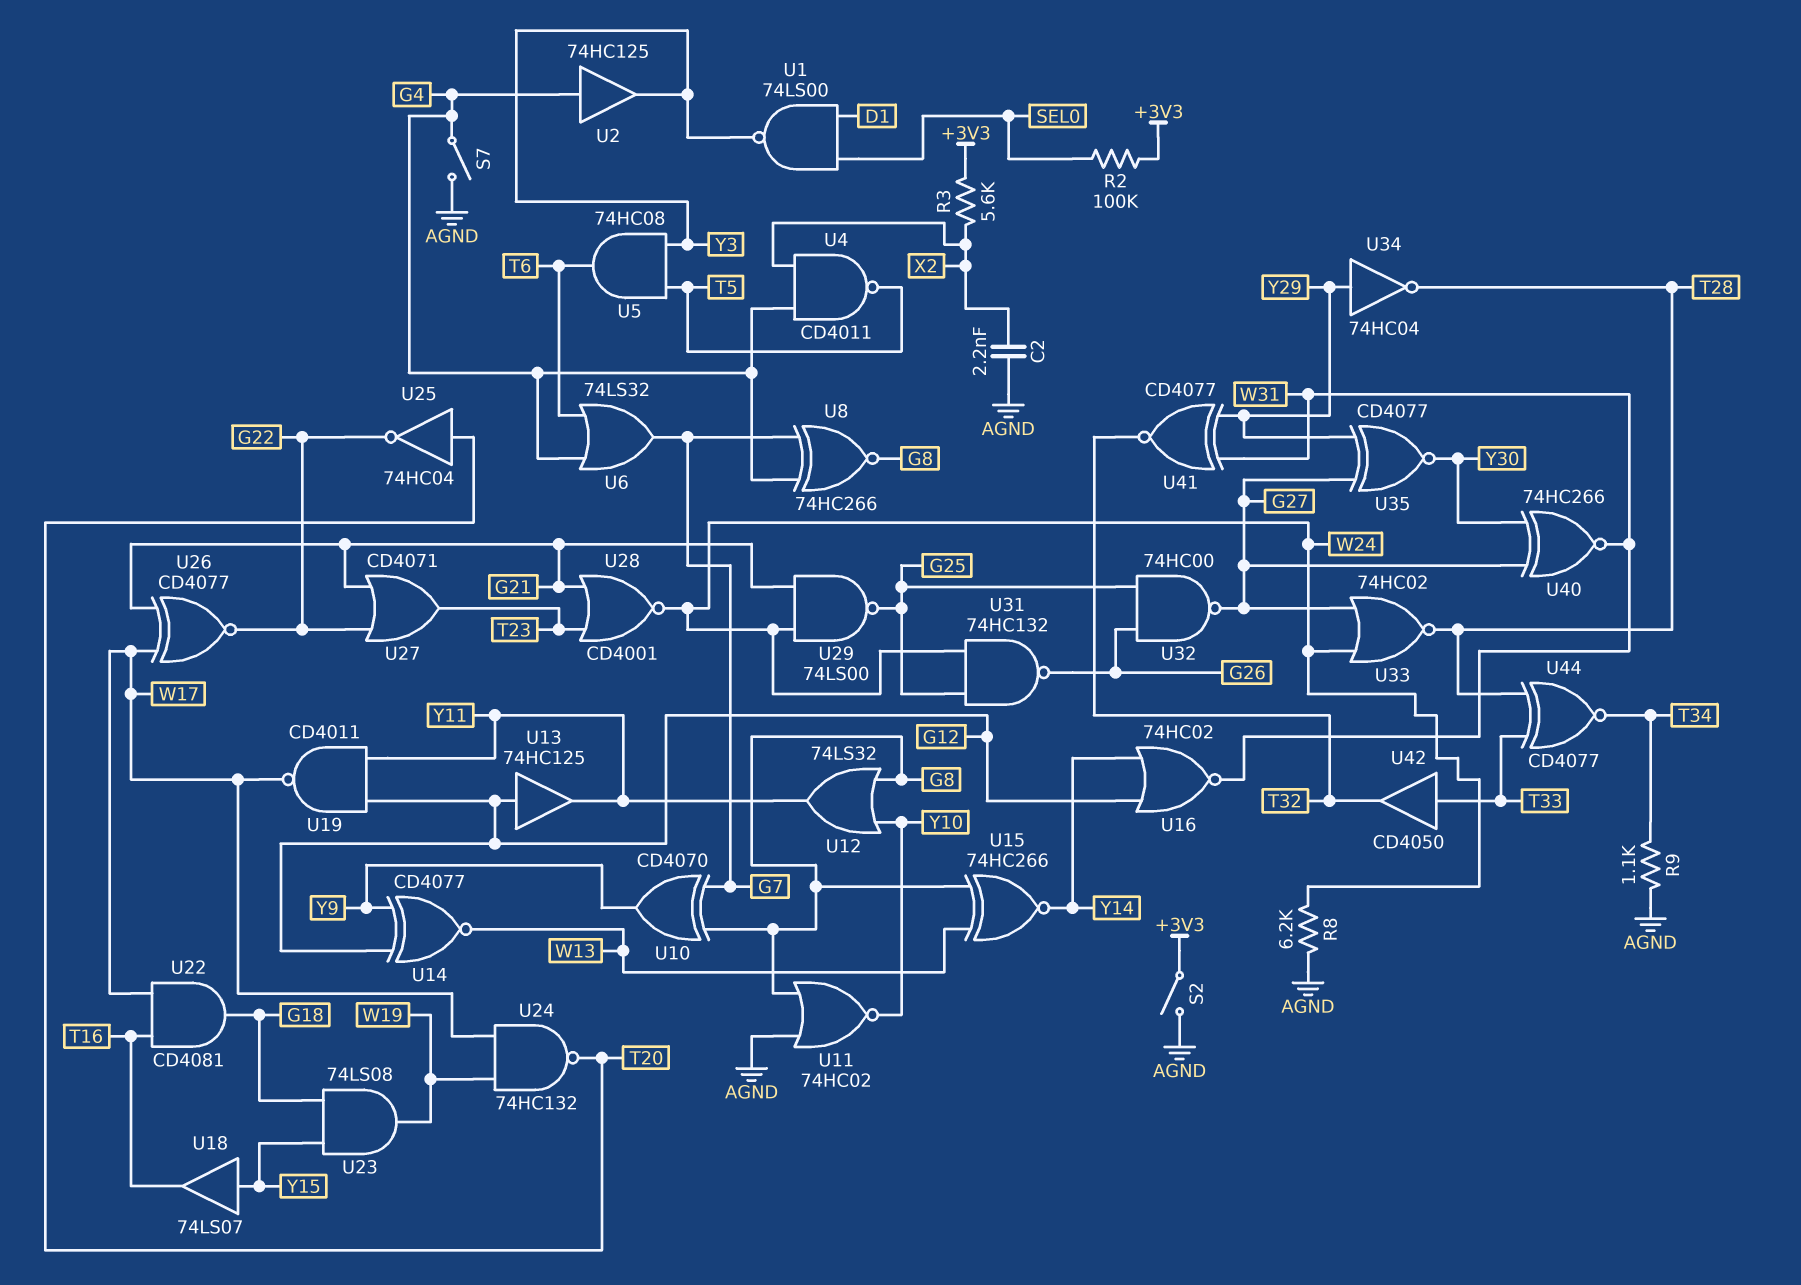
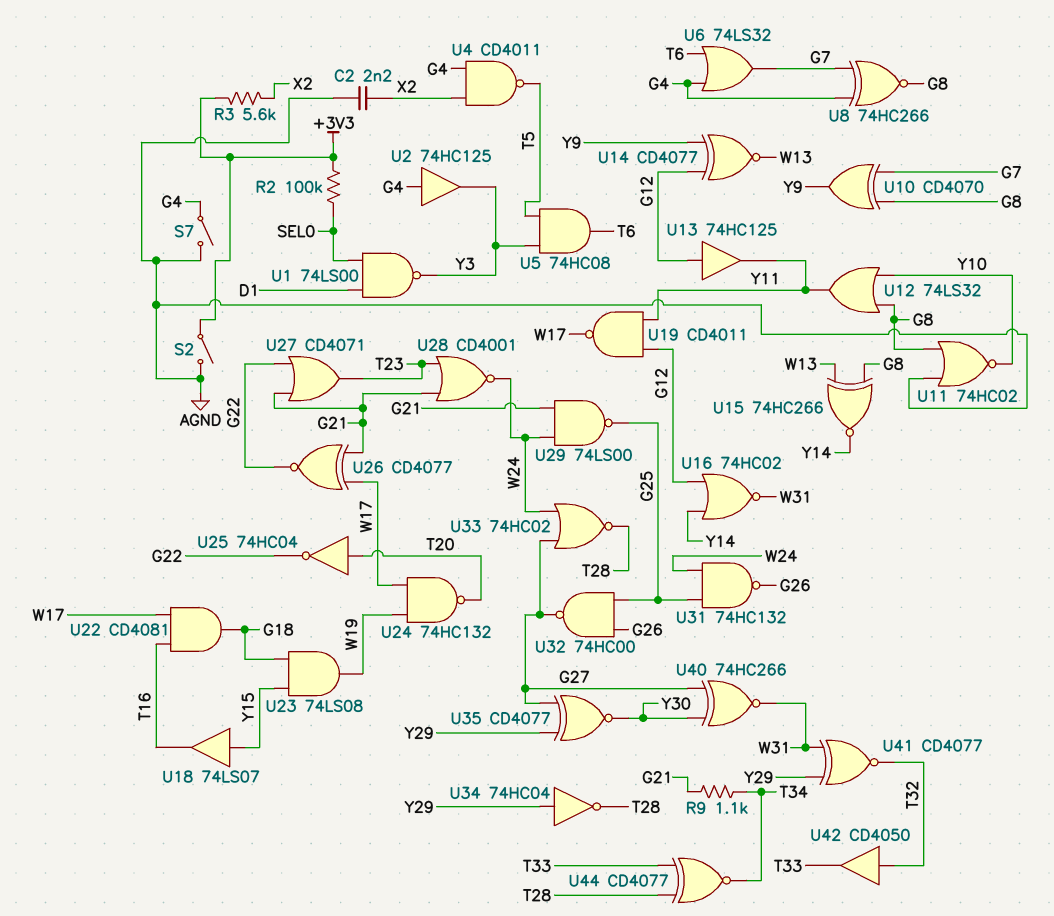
R8: 6.2k (AGND, W24) -> none
R9: 1.1k (AGND, T34) -> 1.1k (G21, T34)
U42: buffer CD4050 (in T33, out T32) -> buffer CD4050 (in T32, out T33)

